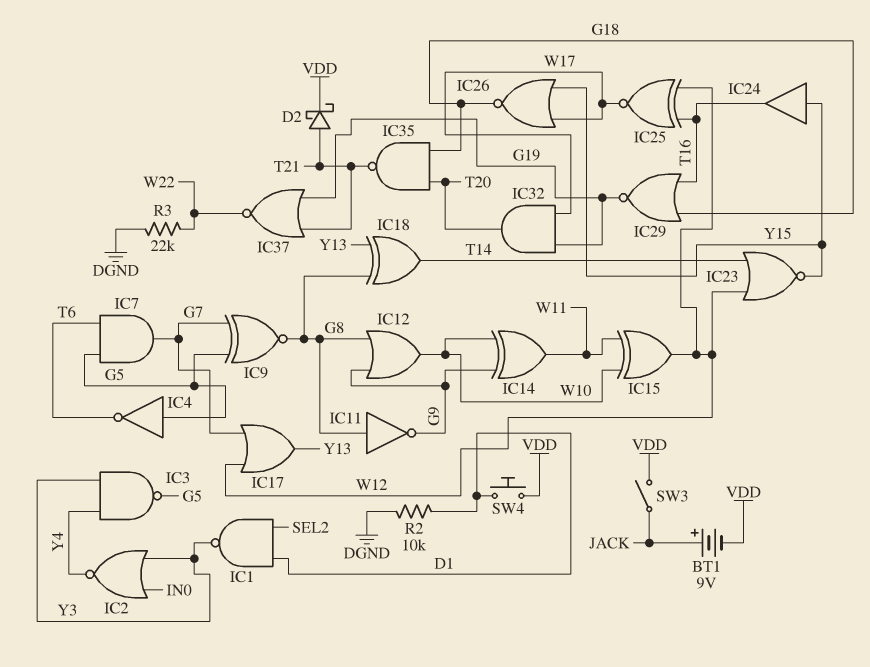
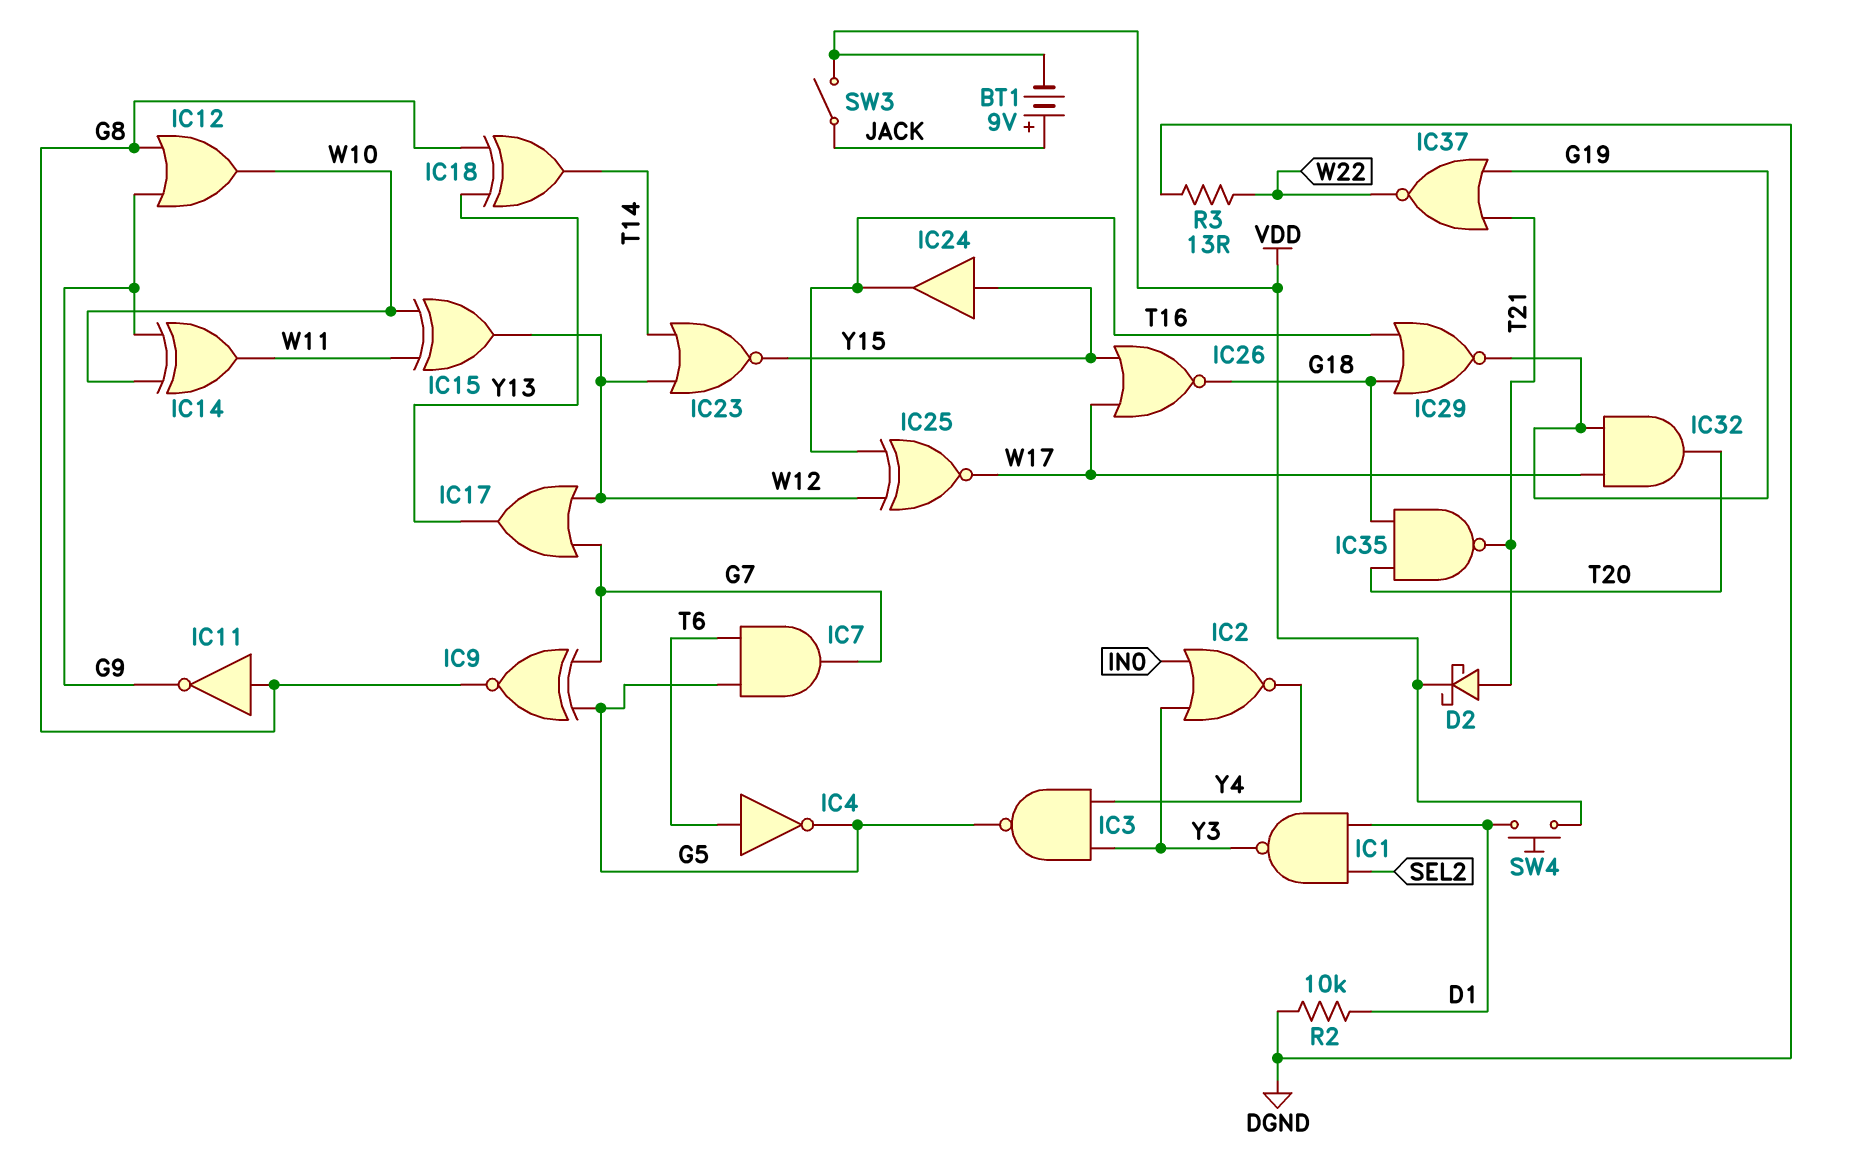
IC4: NOT (in G5, out T6) -> NOT (in T6, out G5)
R3: 22k (DGND, W22) -> 13 (DGND, W22)

